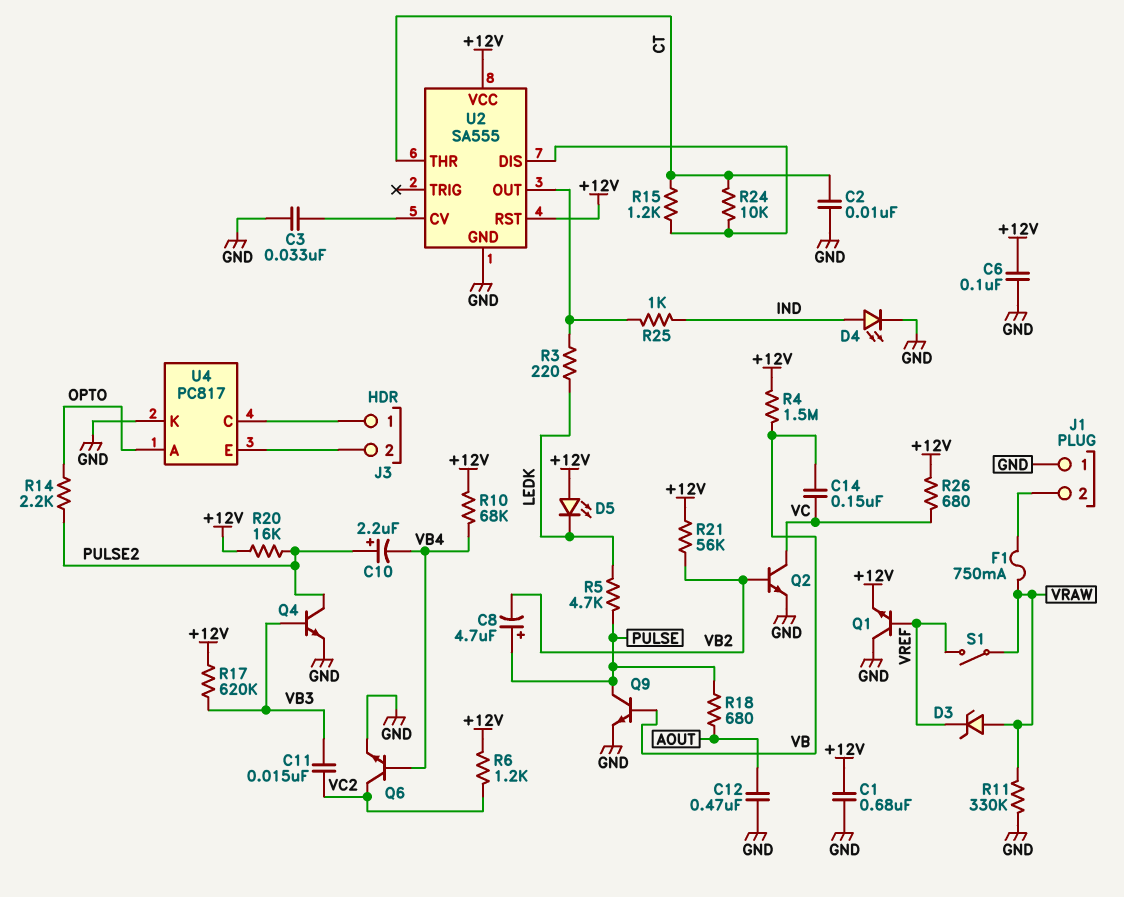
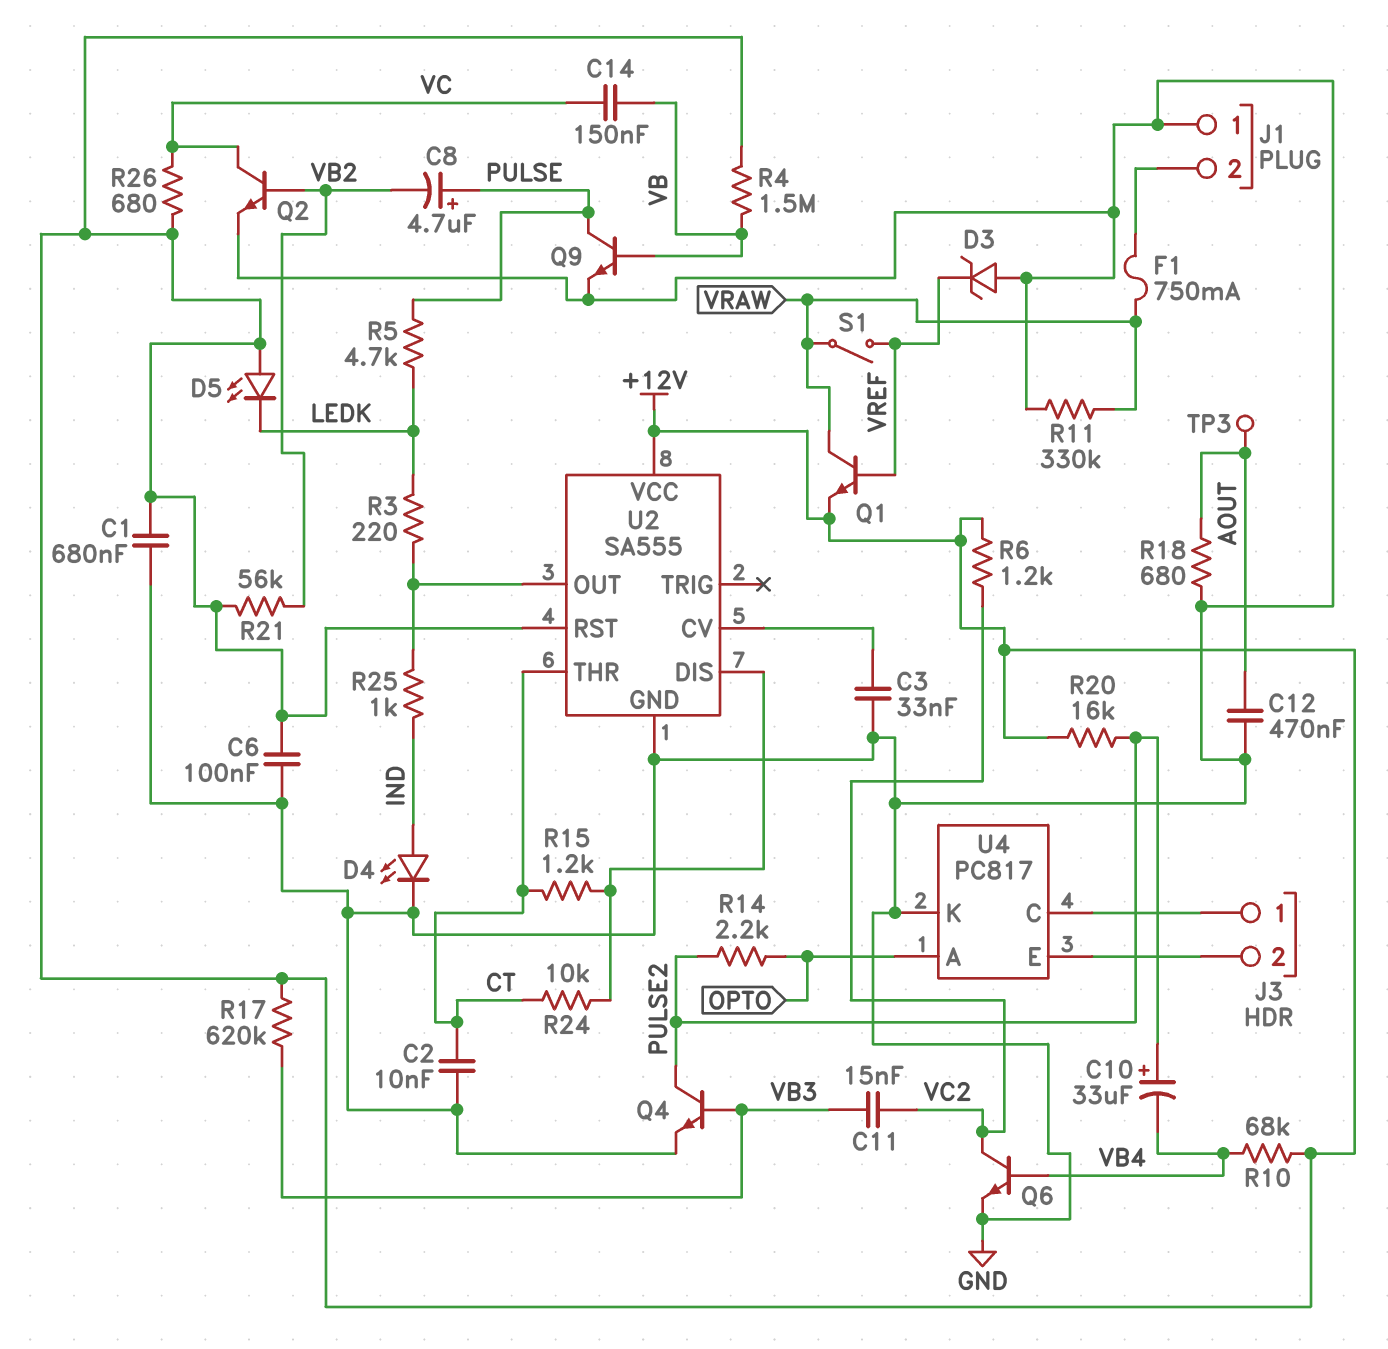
C10: 2.2uF (plus PULSE2, minus VB4) -> 33uF (plus PULSE2, minus VB4)
D3: zener (A VRAW, K VREF) -> zener (A GND, K VREF)
Q1: NPN (B VREF, C GND, E +12V) -> NPN (B VREF, C VRAW, E +12V)
R18: 680 (AOUT, PULSE) -> 680 (AOUT, GND)
TP3: none -> test point (AOUT)

